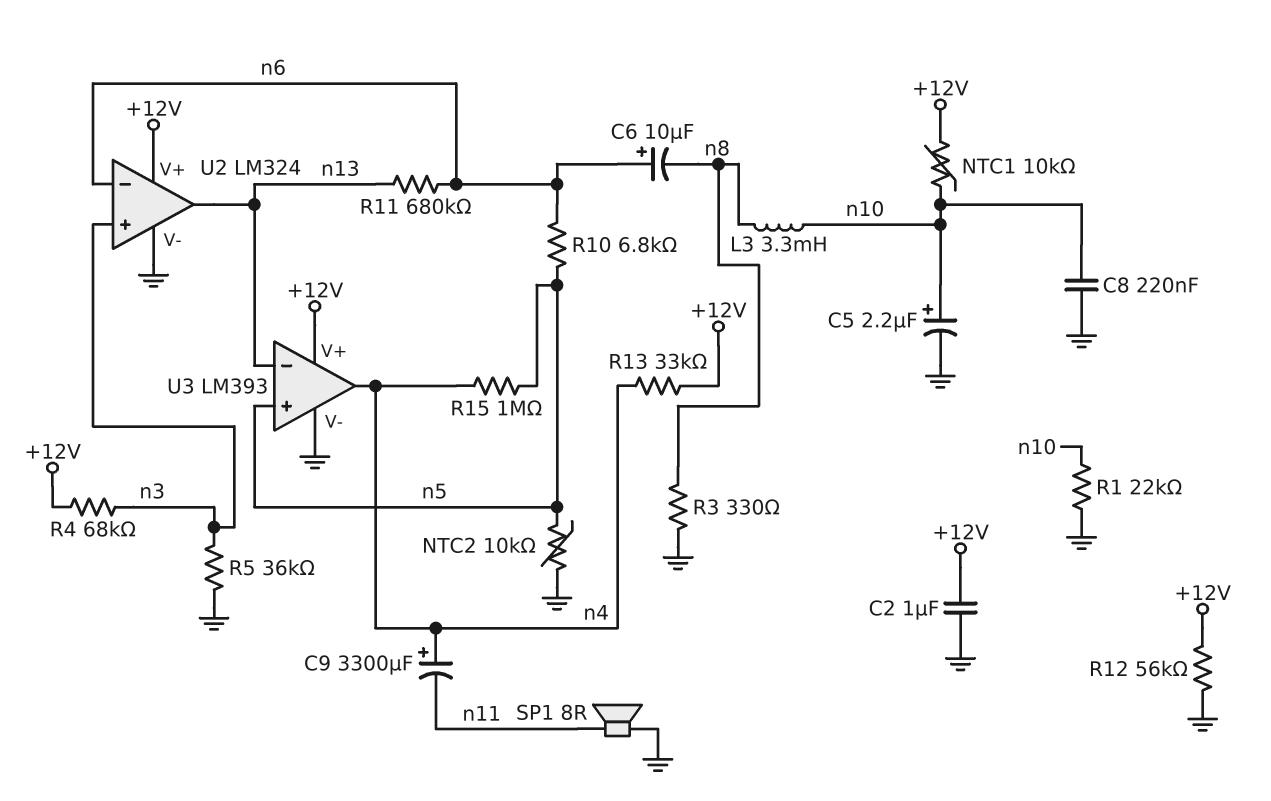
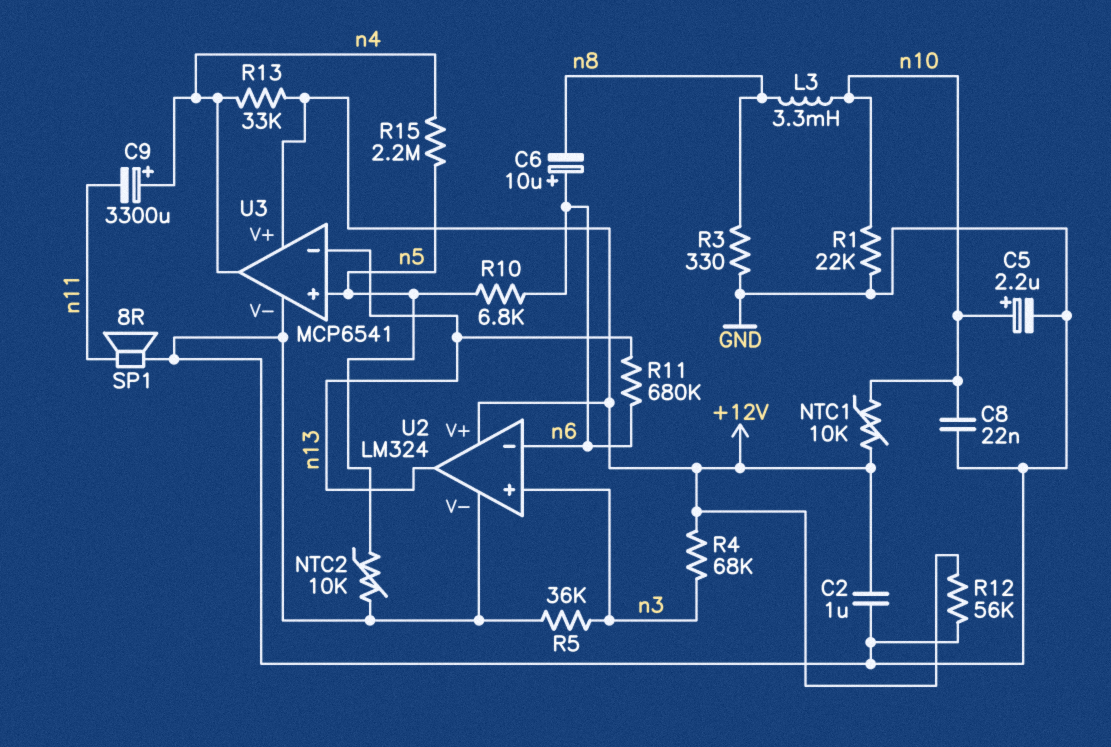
C8: 220nF (GND, n10) -> 22nF (GND, n10)
R15: 1M (n4, n5) -> 2.2M (n4, n5)
U3: LM393 -> MCP6541

